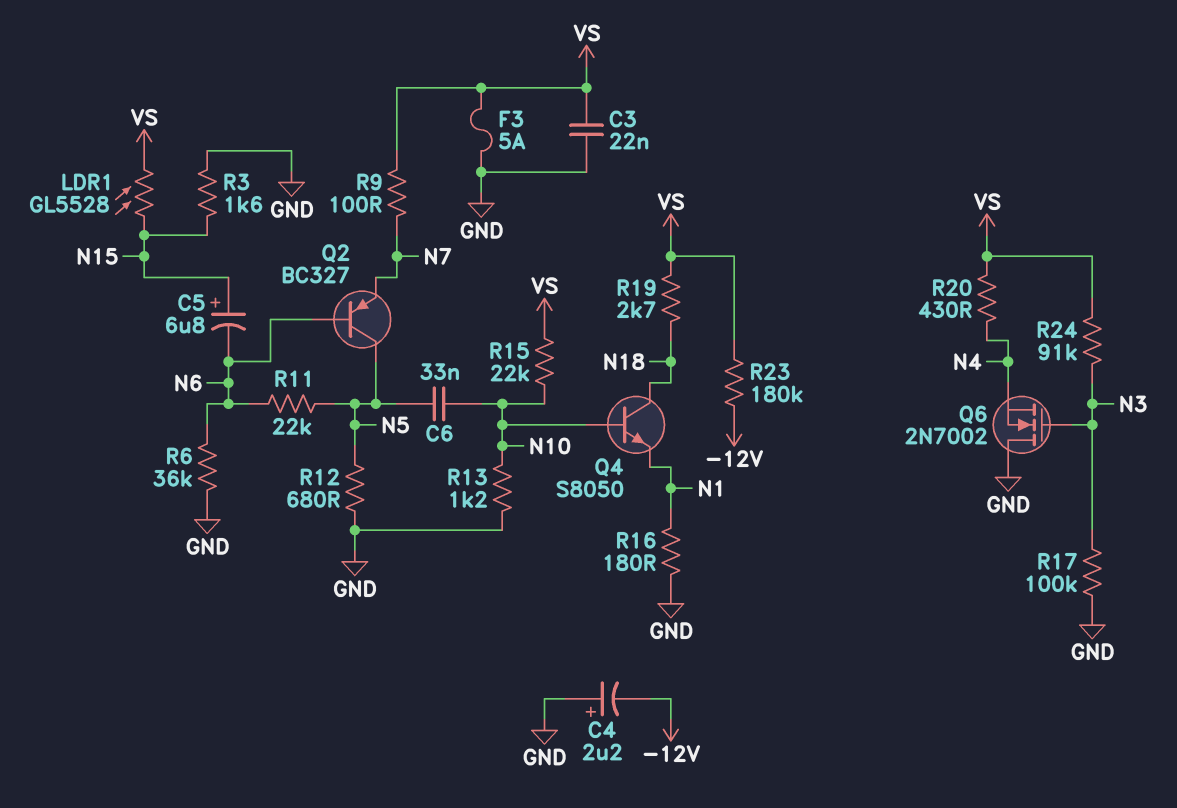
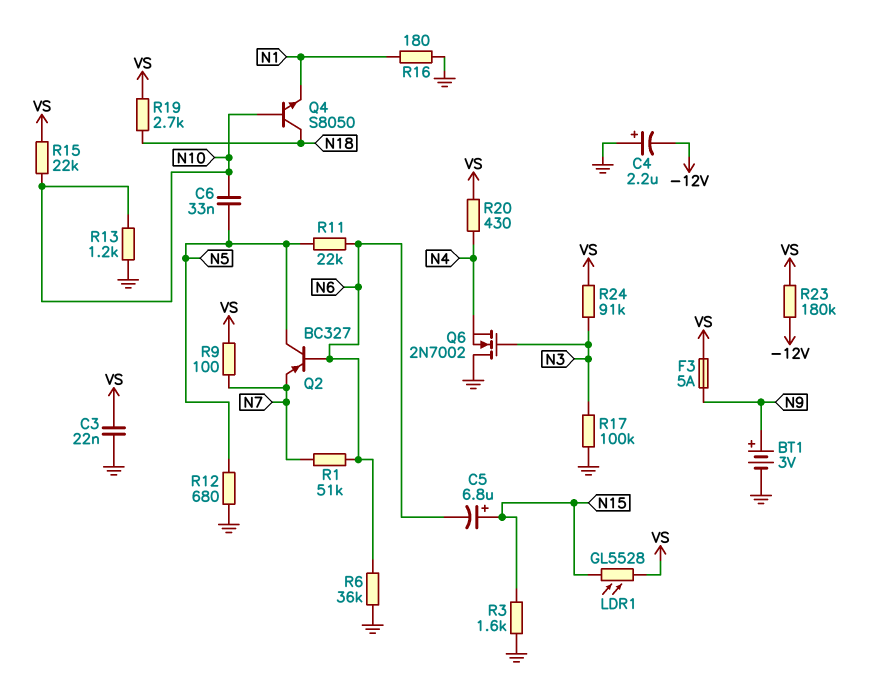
BT1: none -> 3V (plus N9, minus GND)
F3: 5A (GND, VS) -> 5A (N9, VS)
R1: none -> 51k (N6, N7)

